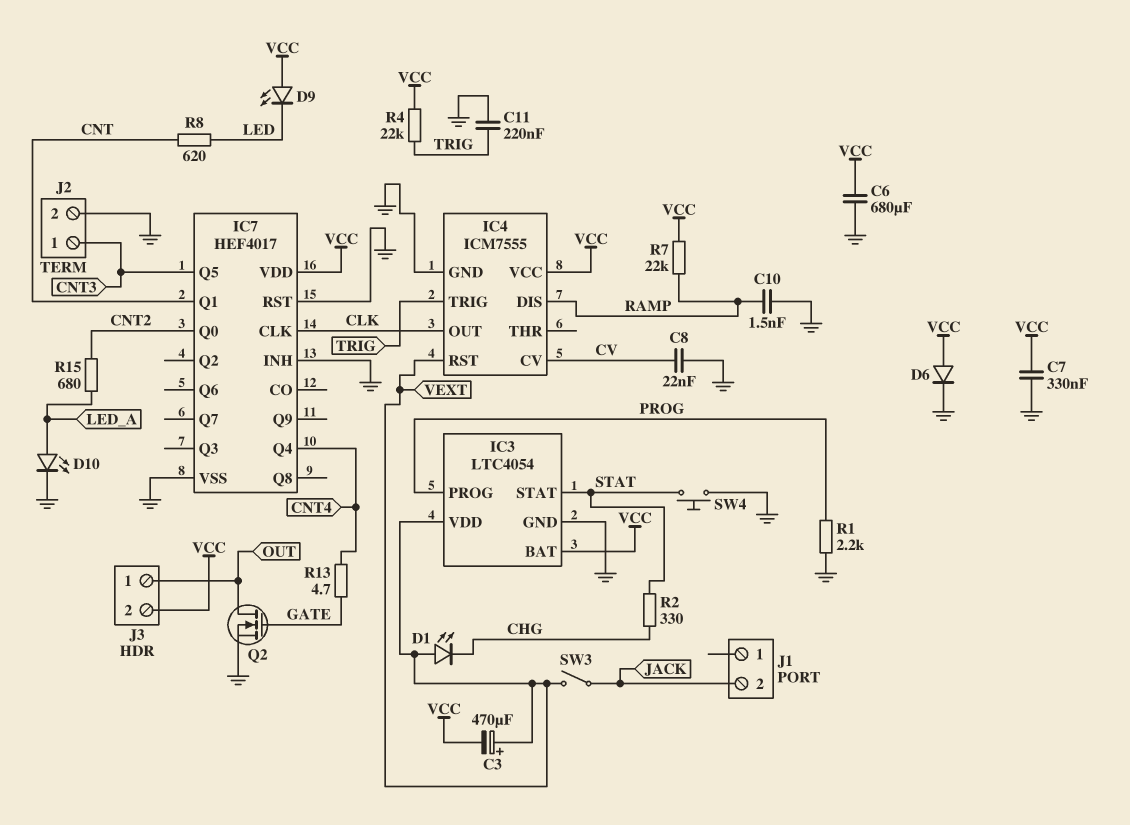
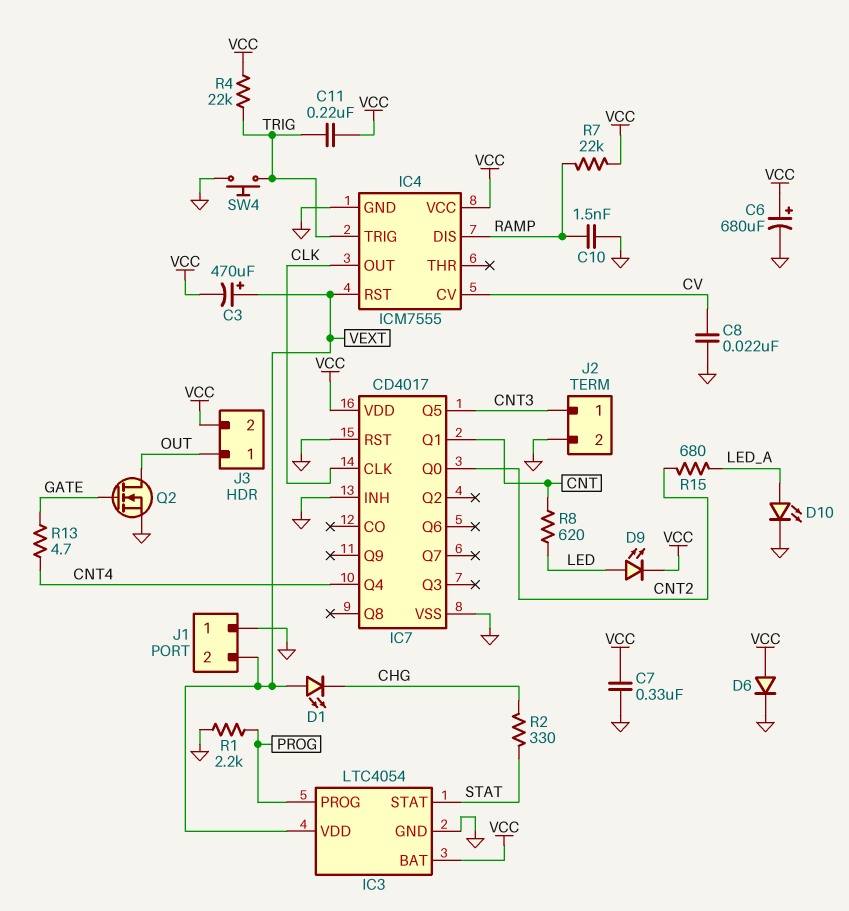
C6: 680uF (GND, VCC) -> 680uF (plus VCC, minus GND)
C11: 220nF (GND, TRIG) -> 220nF (TRIG, VCC)
D9: LED (A VCC, K LED) -> LED (A LED, K VCC)
IC7: HEF4017 -> CD4017
J1 pin 1: none -> GND
J1 pin 2: JACK -> VEXT
SW3: switch (JACK, VEXT) -> none
SW4: button (GND, STAT) -> button (GND, TRIG)

